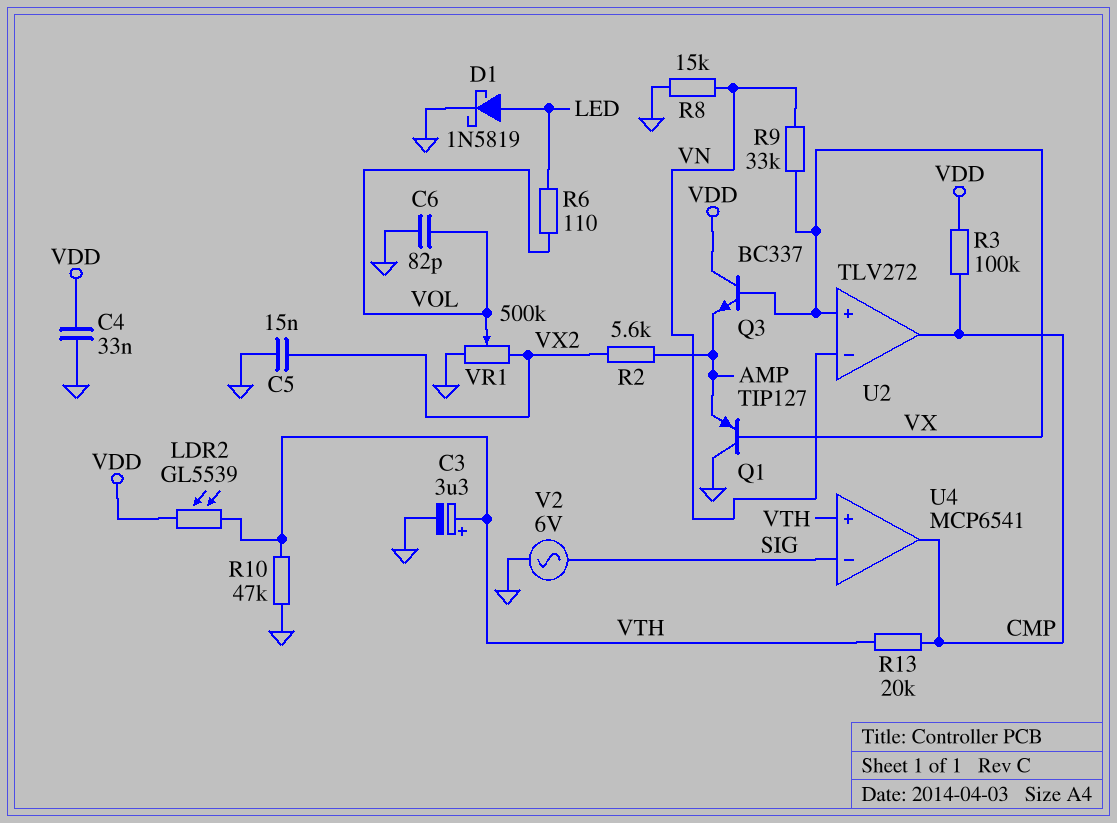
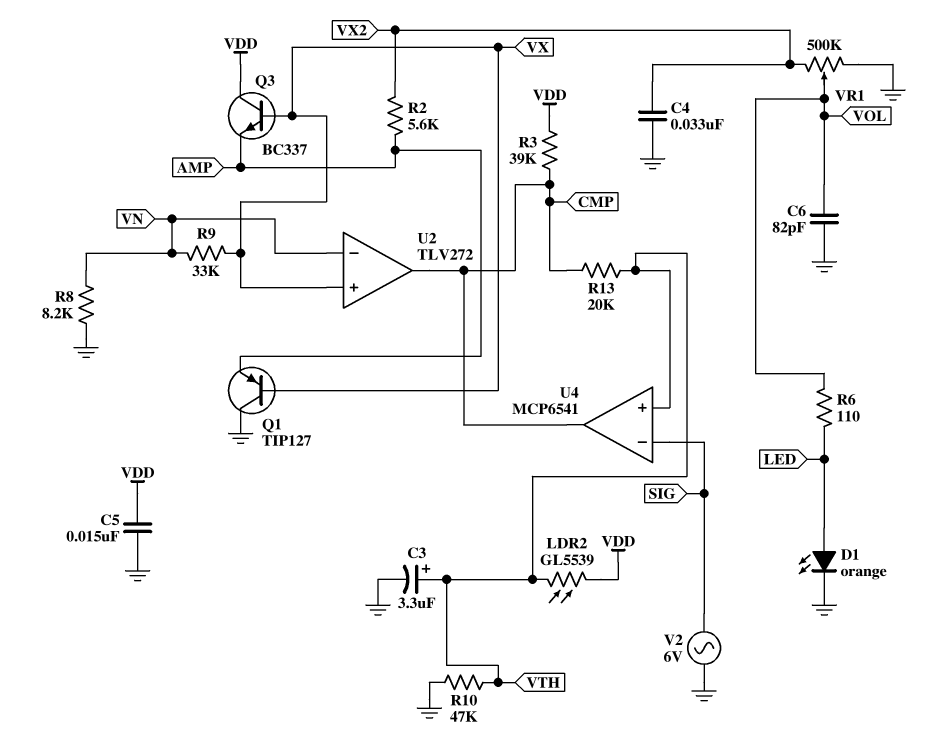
C4: 33nF (GND, VDD) -> 33nF (GND, VX2)
C5: 15nF (GND, VX2) -> 15nF (GND, VDD)
D1: schottky 1N5819 (A LED, K GND) -> LED orange (A LED, K GND)
R3: 100k (CMP, VDD) -> 39k (CMP, VDD)
R8: 15k (GND, VN) -> 8.2k (GND, VN)

